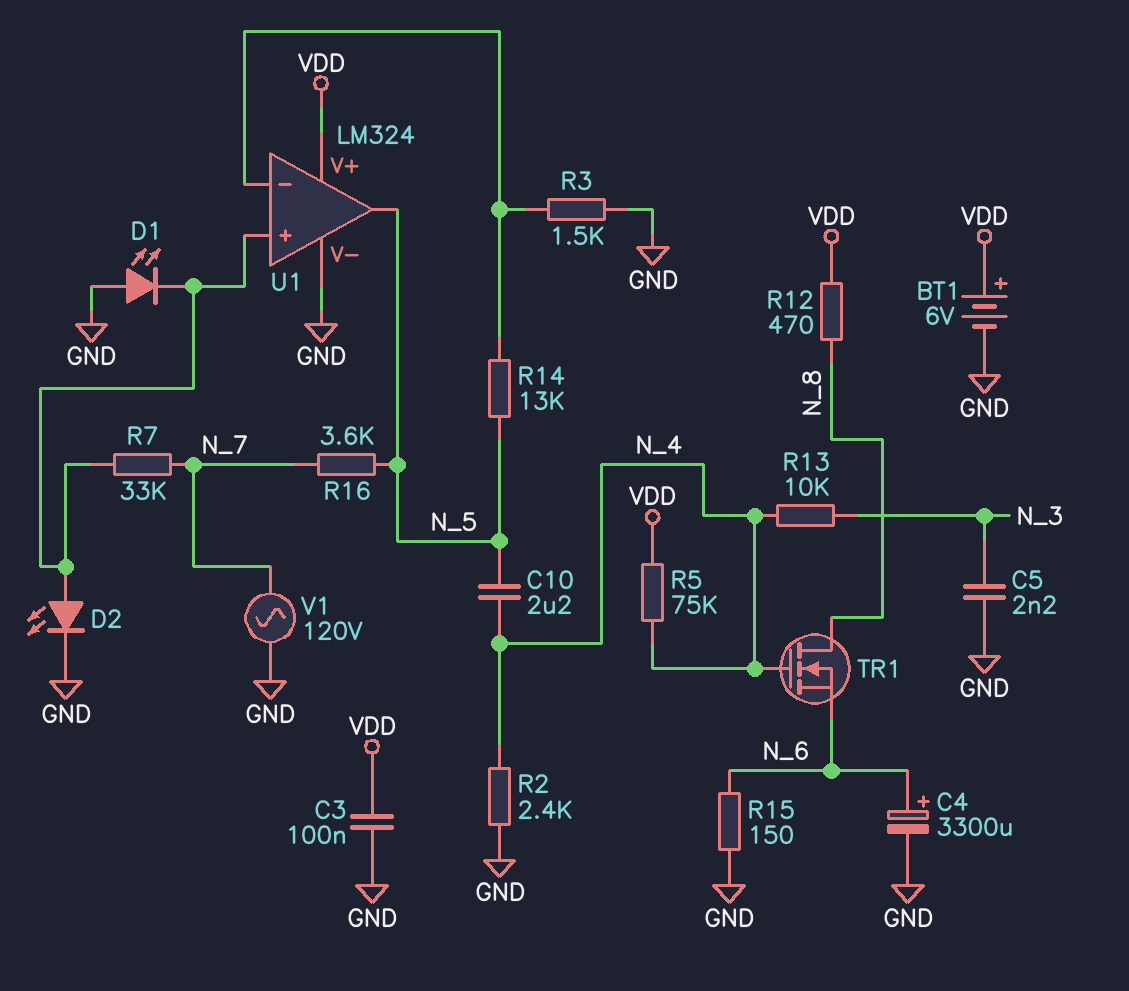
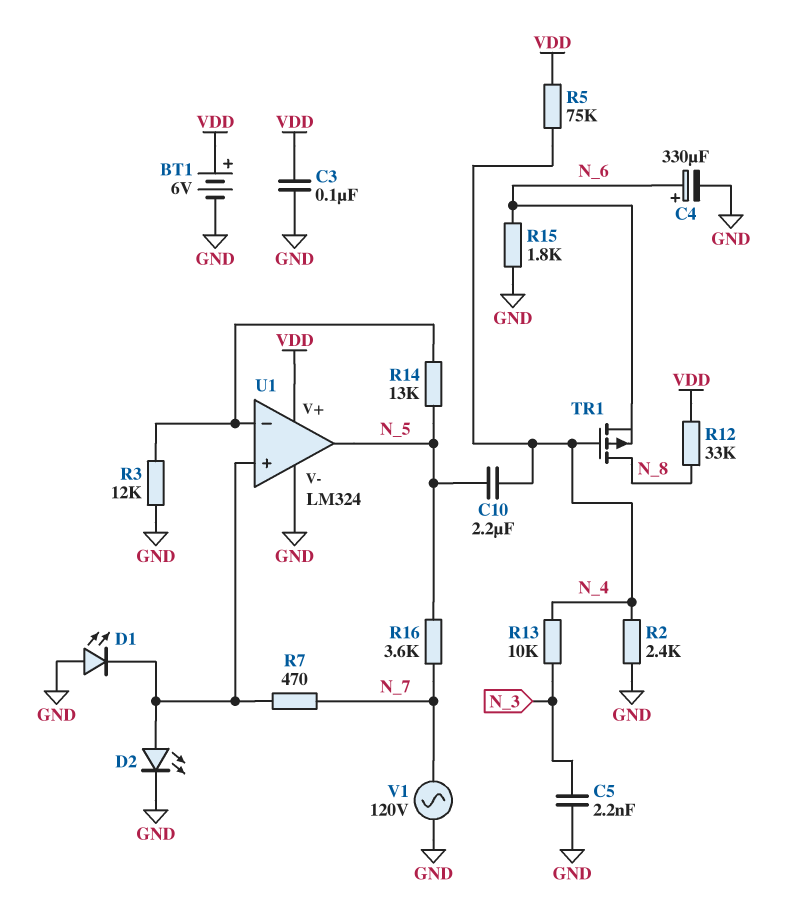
C4: 3300uF (plus N_6, minus GND) -> 330uF (plus N_6, minus GND)
R3: 1.5k (GND, U1/in-) -> 12k (GND, U1/in-)
R7: 33k (N_7, U1/in+) -> 470 (N_7, U1/in+)
R12: 470 (N_8, VDD) -> 33k (N_8, VDD)
R15: 150 (GND, N_6) -> 1.8k (GND, N_6)
TR1: NMOS (G N_4, D N_8, S N_6) -> PMOS (G N_4, D N_8, S N_6)

